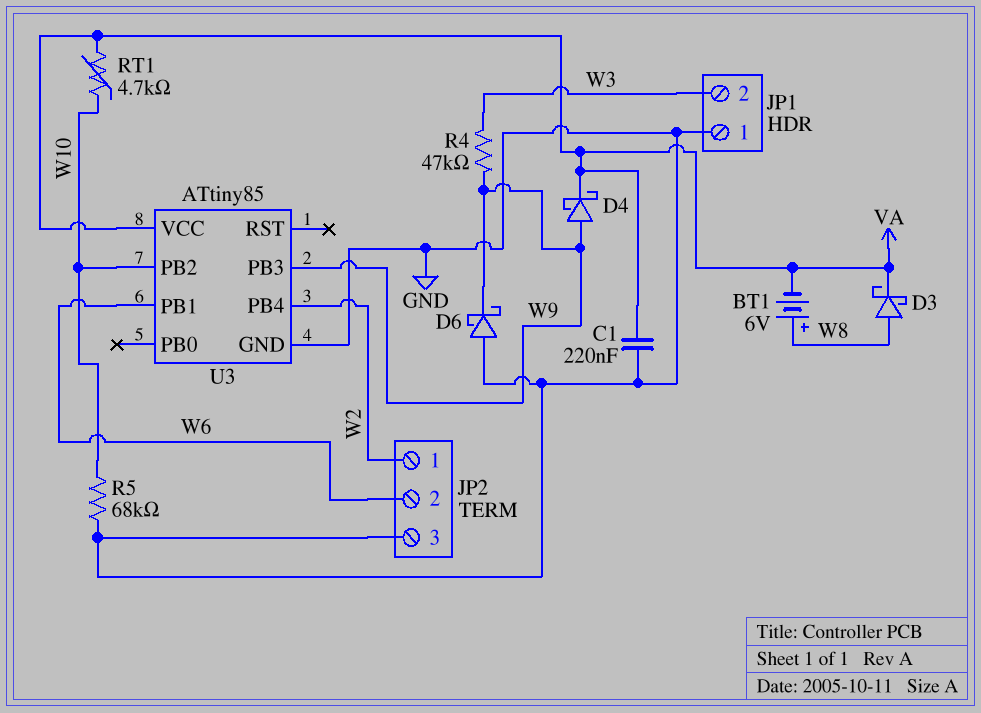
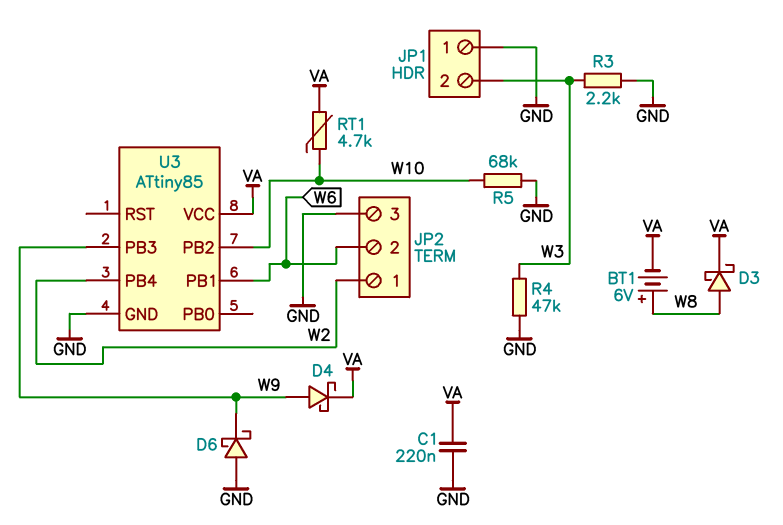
R3: none -> 2.2k (GND, W3)
R4: 47k (W3, W9) -> 47k (GND, W3)

